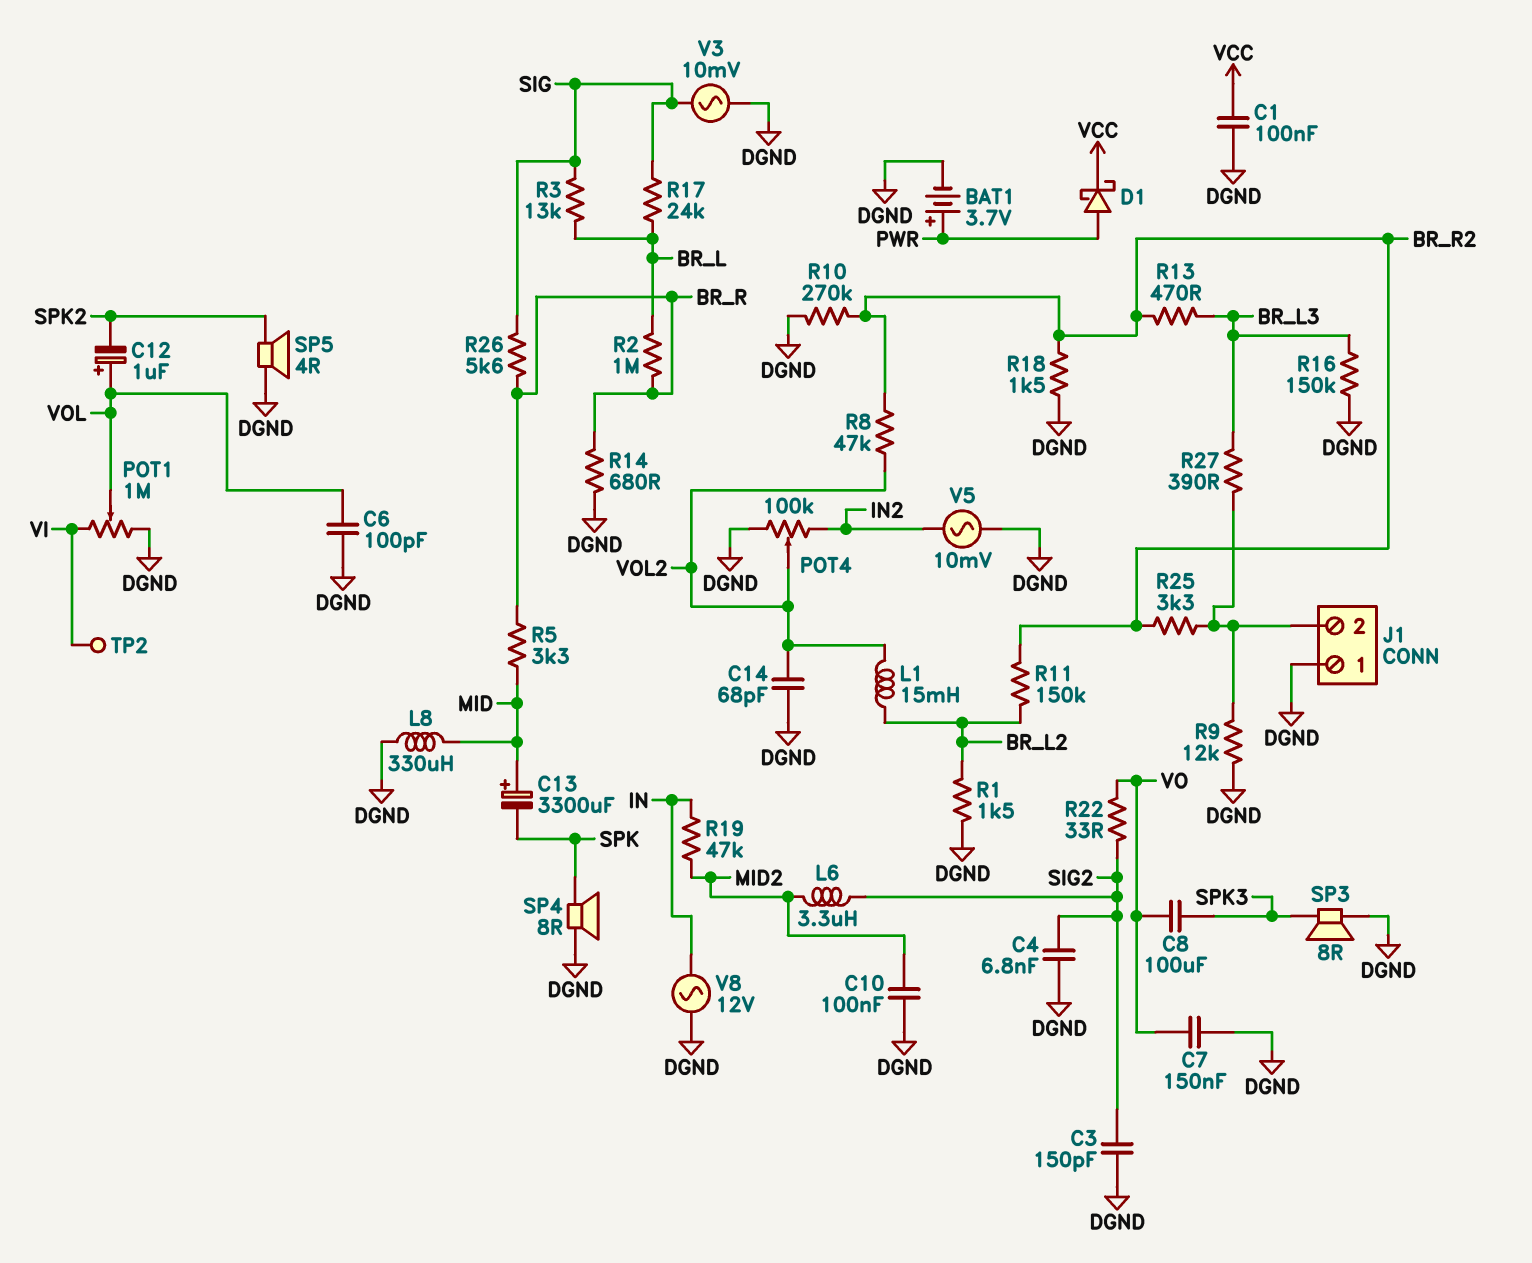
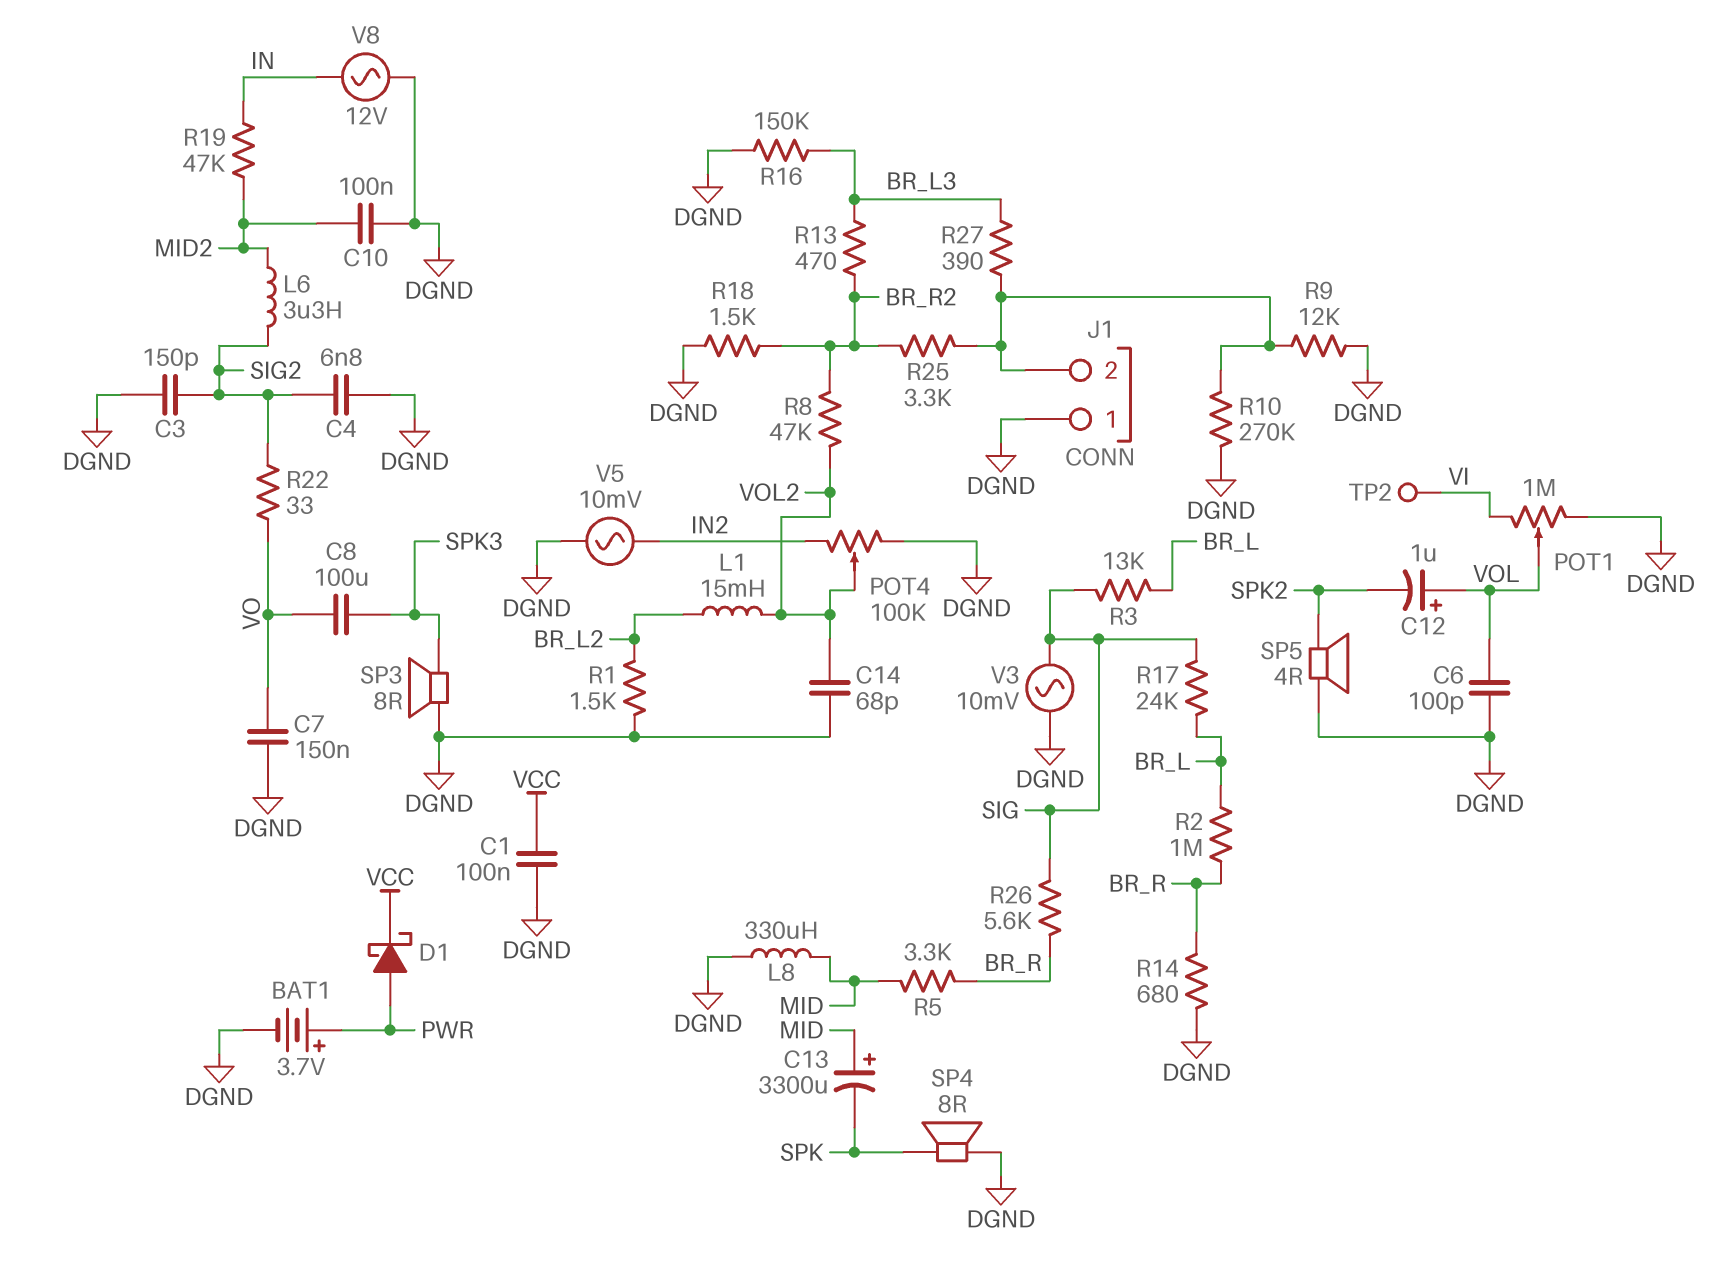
R10: 270k (BR_R2, DGND) -> 270k (DGND, J1/2)
R11: 150k (BR_L2, BR_R2) -> none

